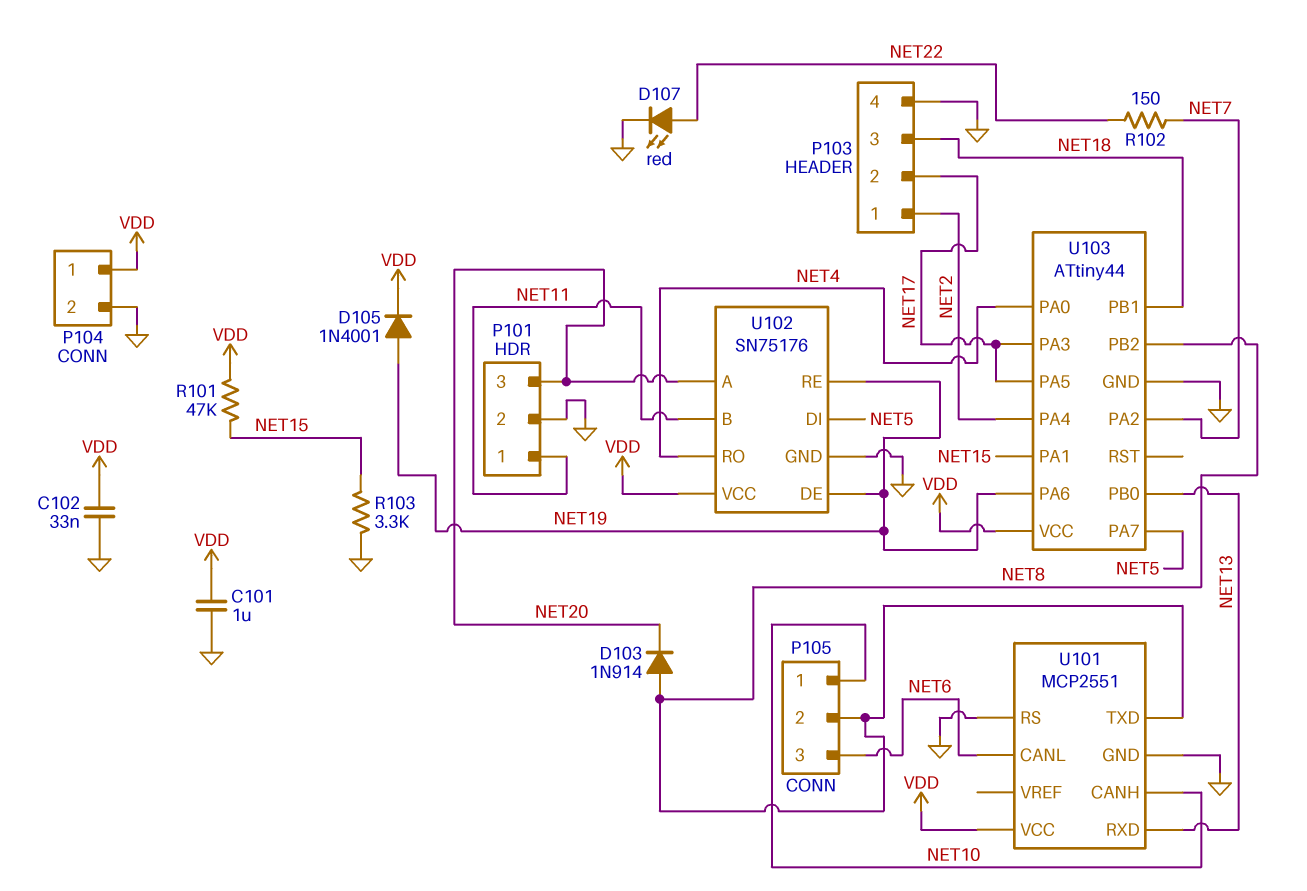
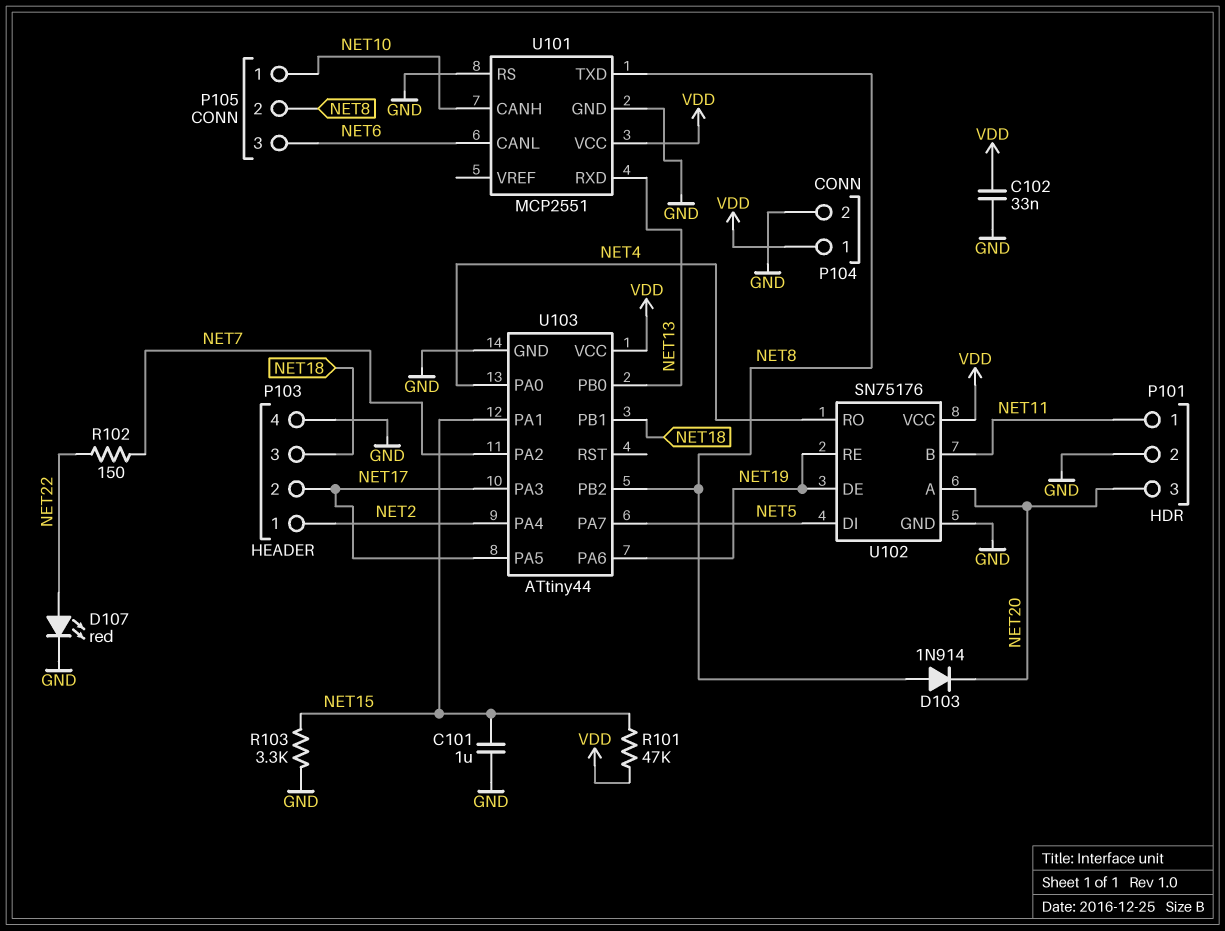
C101: 1uF (GND, VDD) -> 1uF (GND, NET15)
D105: diode 1N4001 (A NET19, K VDD) -> none

